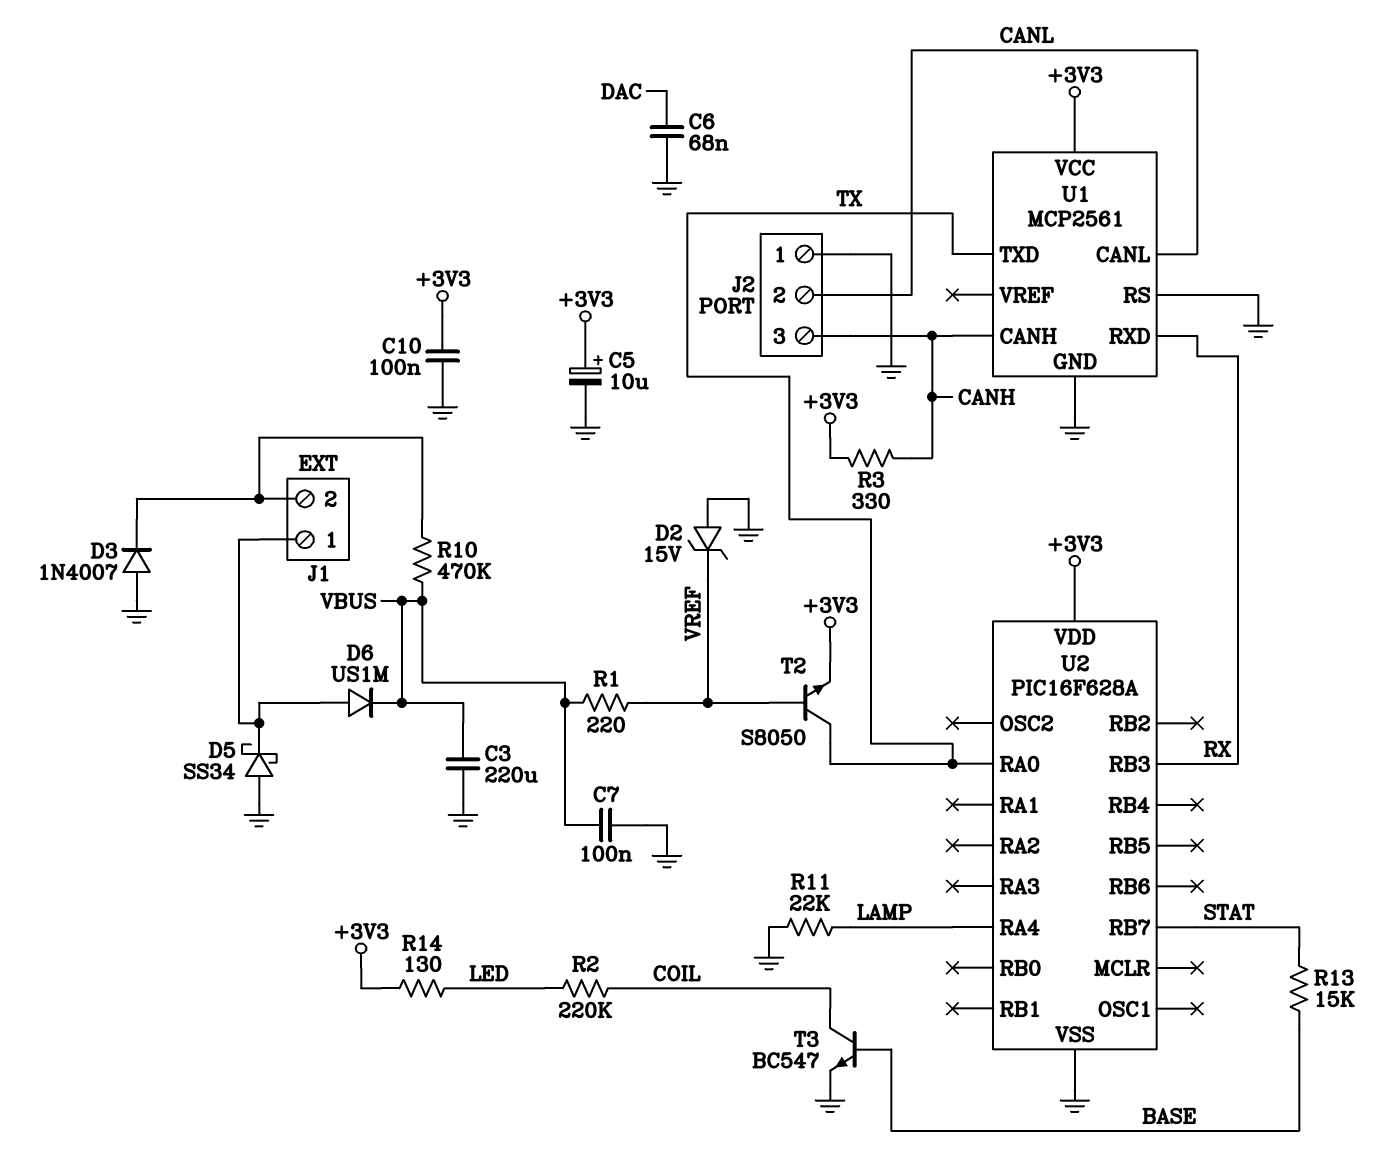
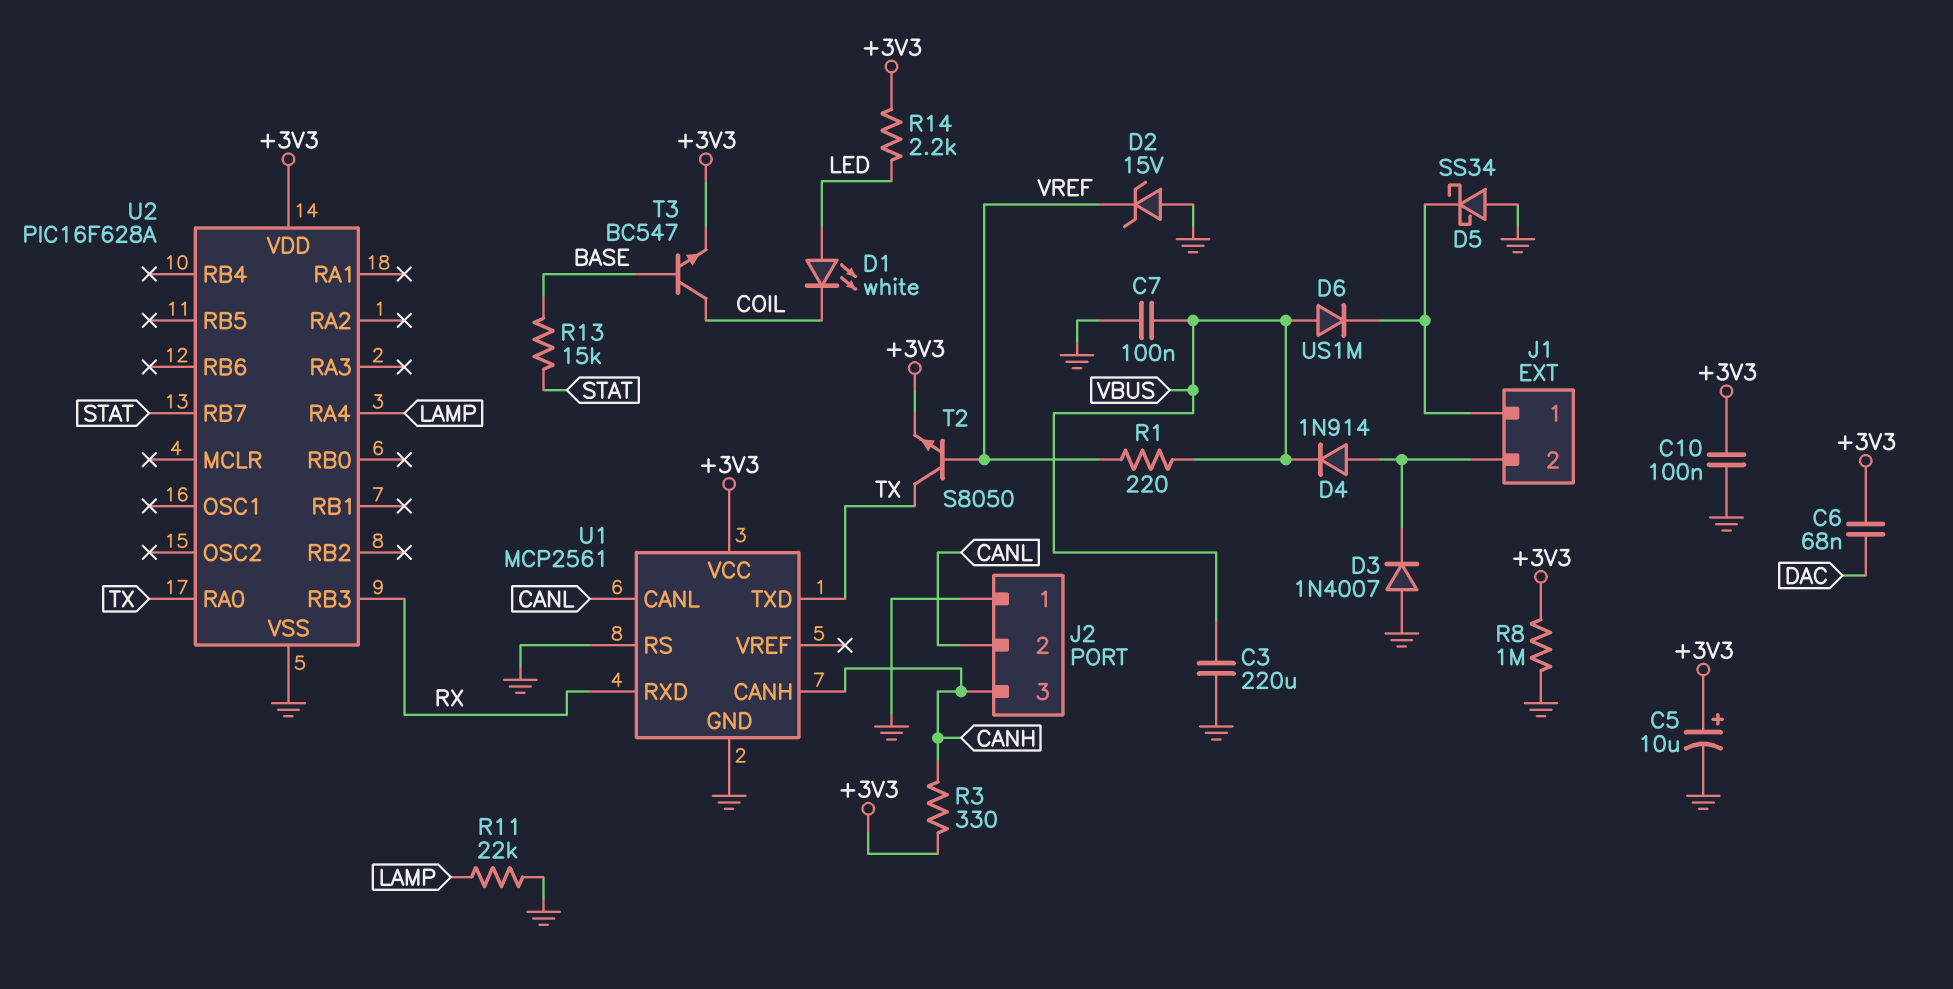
C6: 68nF (DAC, GND) -> 68nF (+3V3, DAC)
D1: none -> LED white (A LED, K COIL)
D4: none -> diode 1N914 (A J1/2, K VBUS)
D6: diode US1M (A J1/1, K VBUS) -> diode US1M (A VBUS, K J1/1)
R2: 220k (COIL, LED) -> none
R8: none -> 1M (+3V3, GND)
R10: 470k (J1/2, VBUS) -> none
R14: 130 (+3V3, LED) -> 2.2k (+3V3, LED)
T3: NPN BC547 (B BASE, C COIL, E GND) -> NPN BC547 (B BASE, C COIL, E +3V3)

